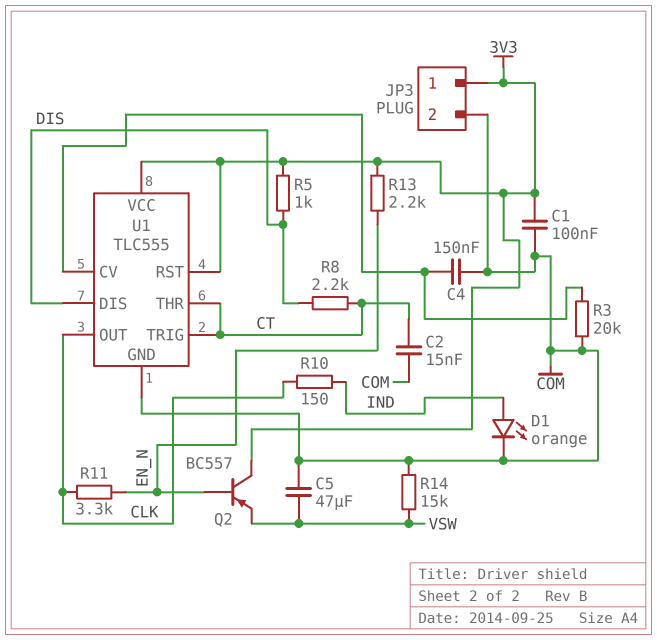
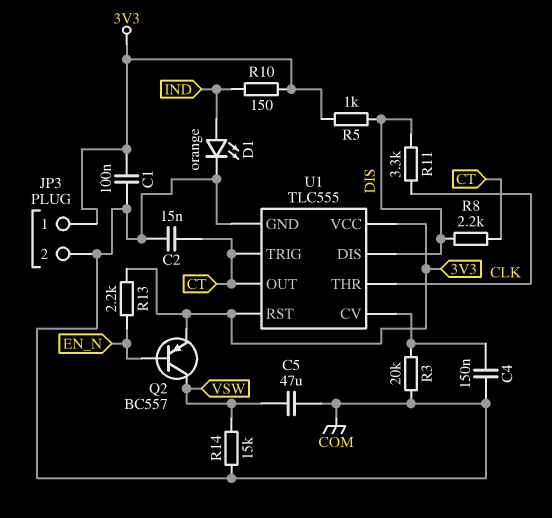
Q2: PNP BC557 (B EN_N, C 3V3, E VSW) -> PNP BC557 (B EN_N, C VSW, E 3V3)
R10: 150 (CLK, IND) -> 150 (3V3, IND)
R11: 3.3k (CLK, EN_N) -> 3.3k (CLK, DIS)
U1 pin OUT: CLK -> CT
U1 pin THR: CT -> CLK

